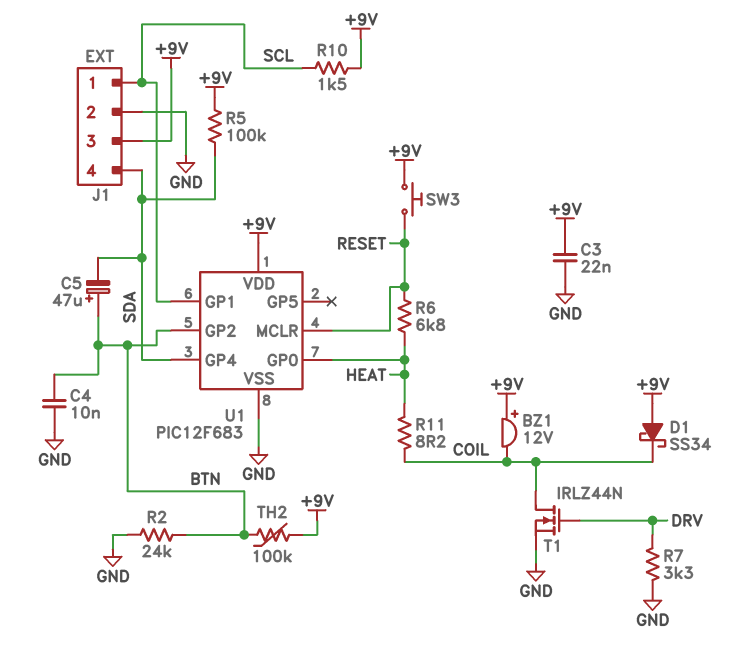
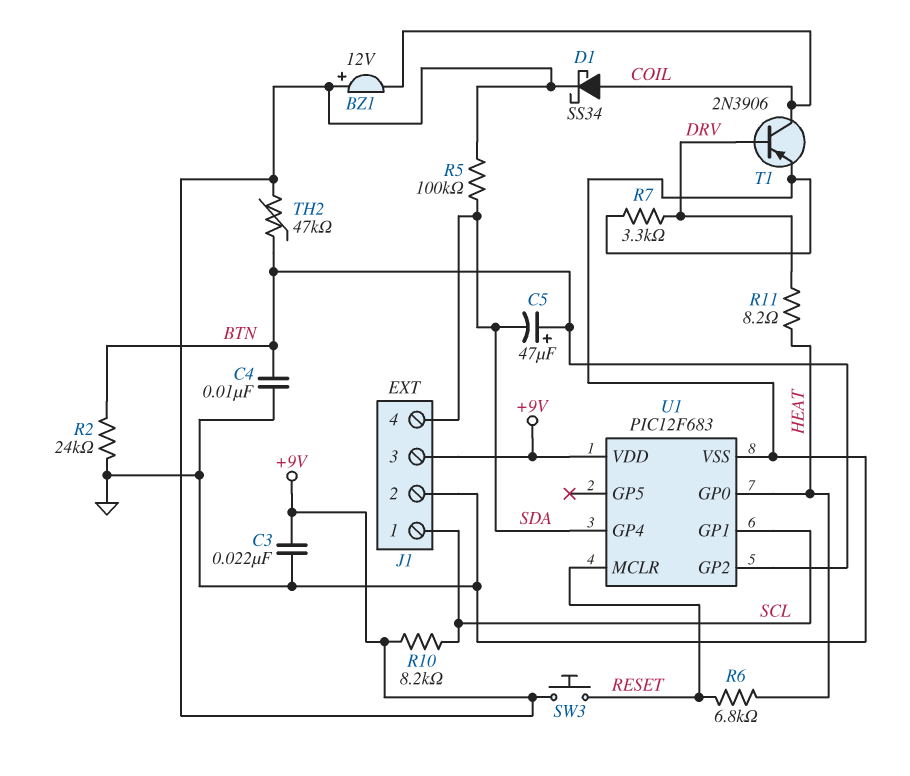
D1: schottky SS34 (A +9V, K COIL) -> schottky SS34 (A COIL, K +9V)
R10: 1.5k (+9V, SCL) -> 8.2k (+9V, SCL)
R11: 8.2 (COIL, HEAT) -> 8.2 (DRV, HEAT)
T1: NMOS IRLZ44N (G DRV, D COIL, S GND) -> PNP 2N3906 (B DRV, C COIL, E GND)
TH2: 100k (+9V, BTN) -> 47k (+9V, BTN)

